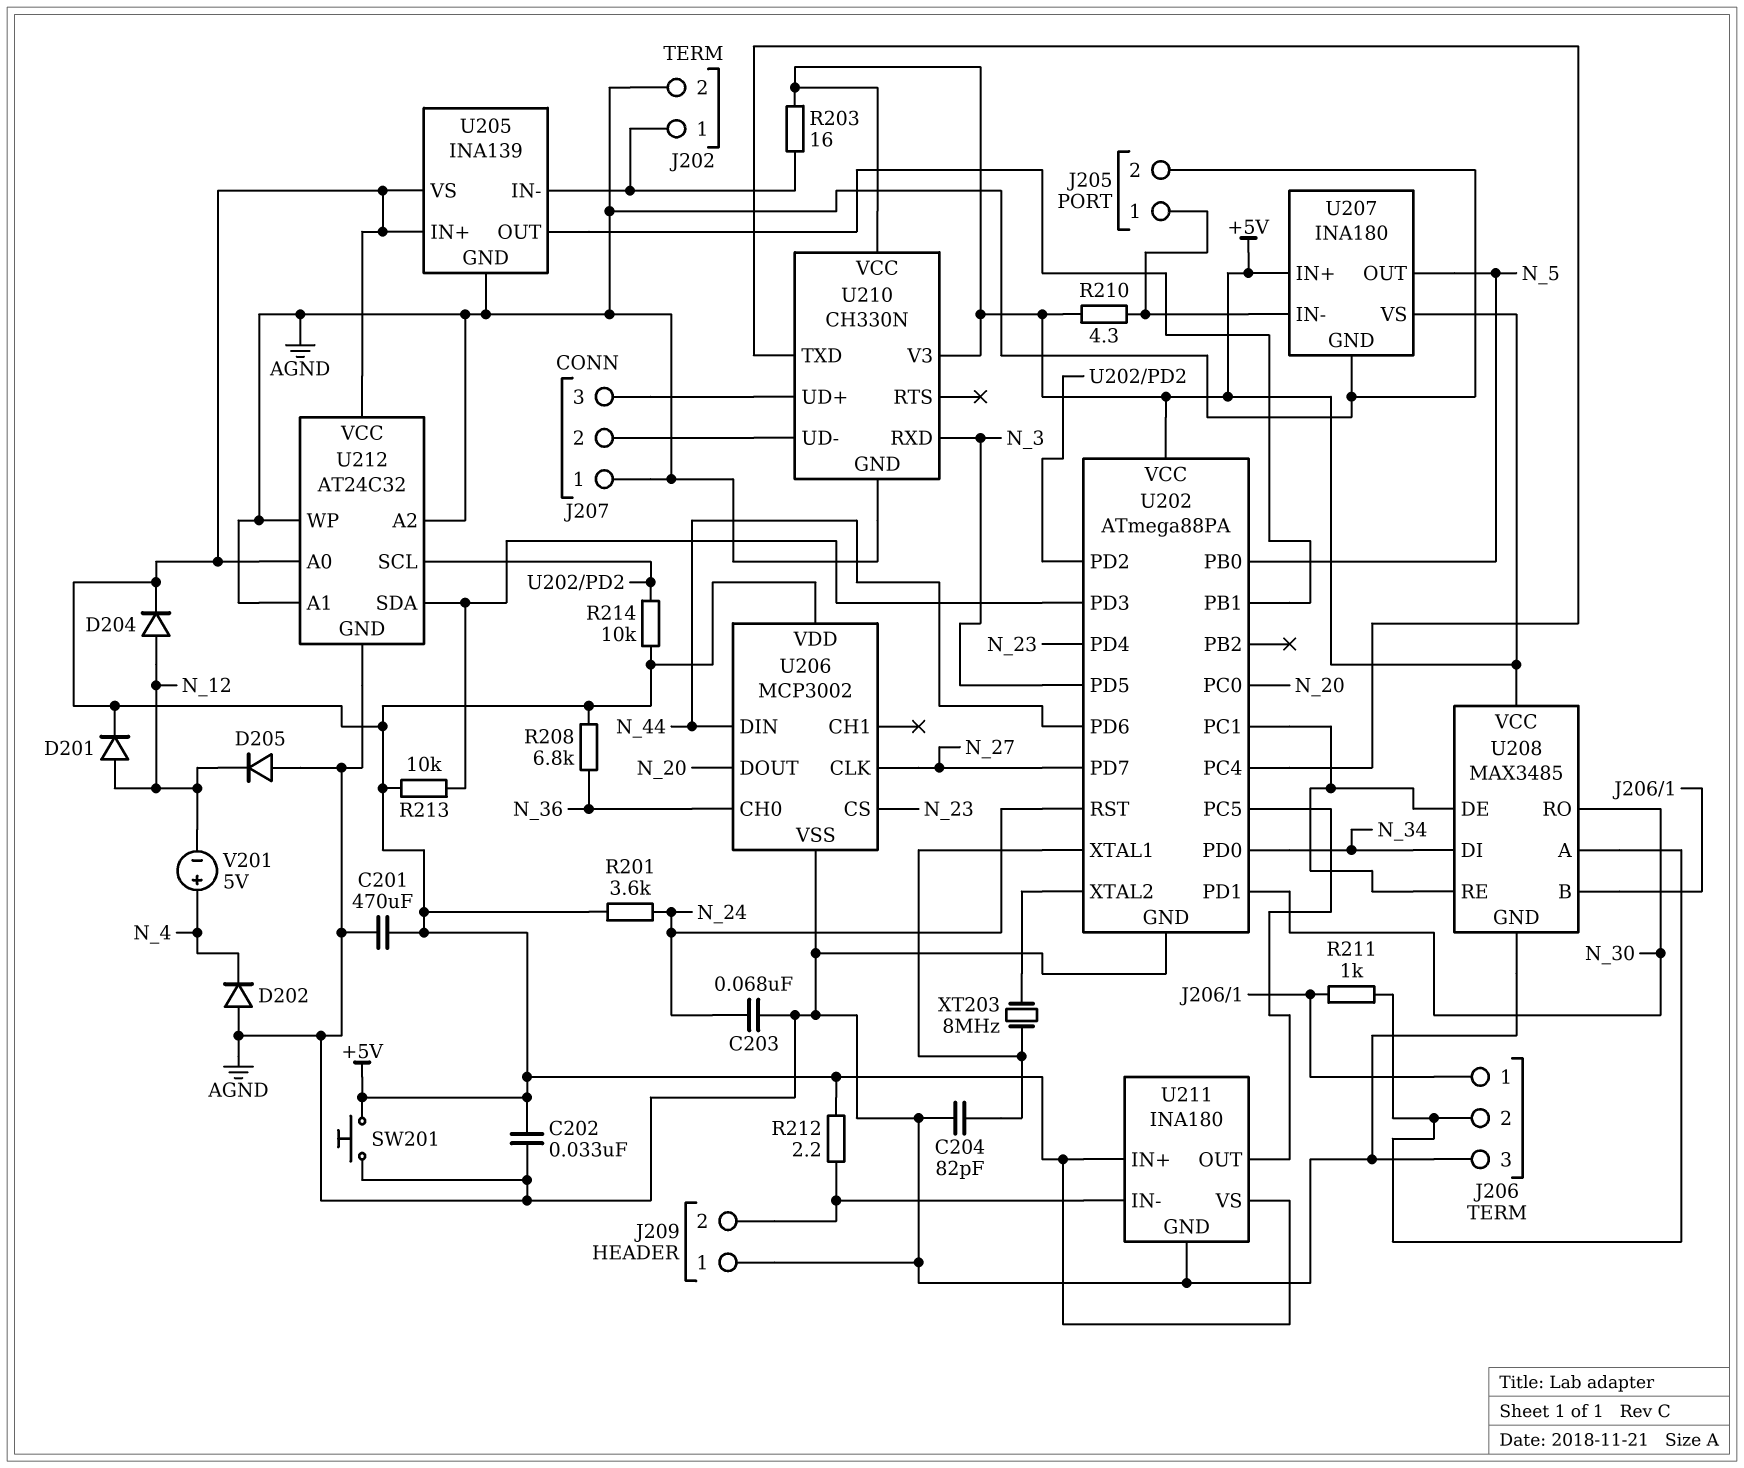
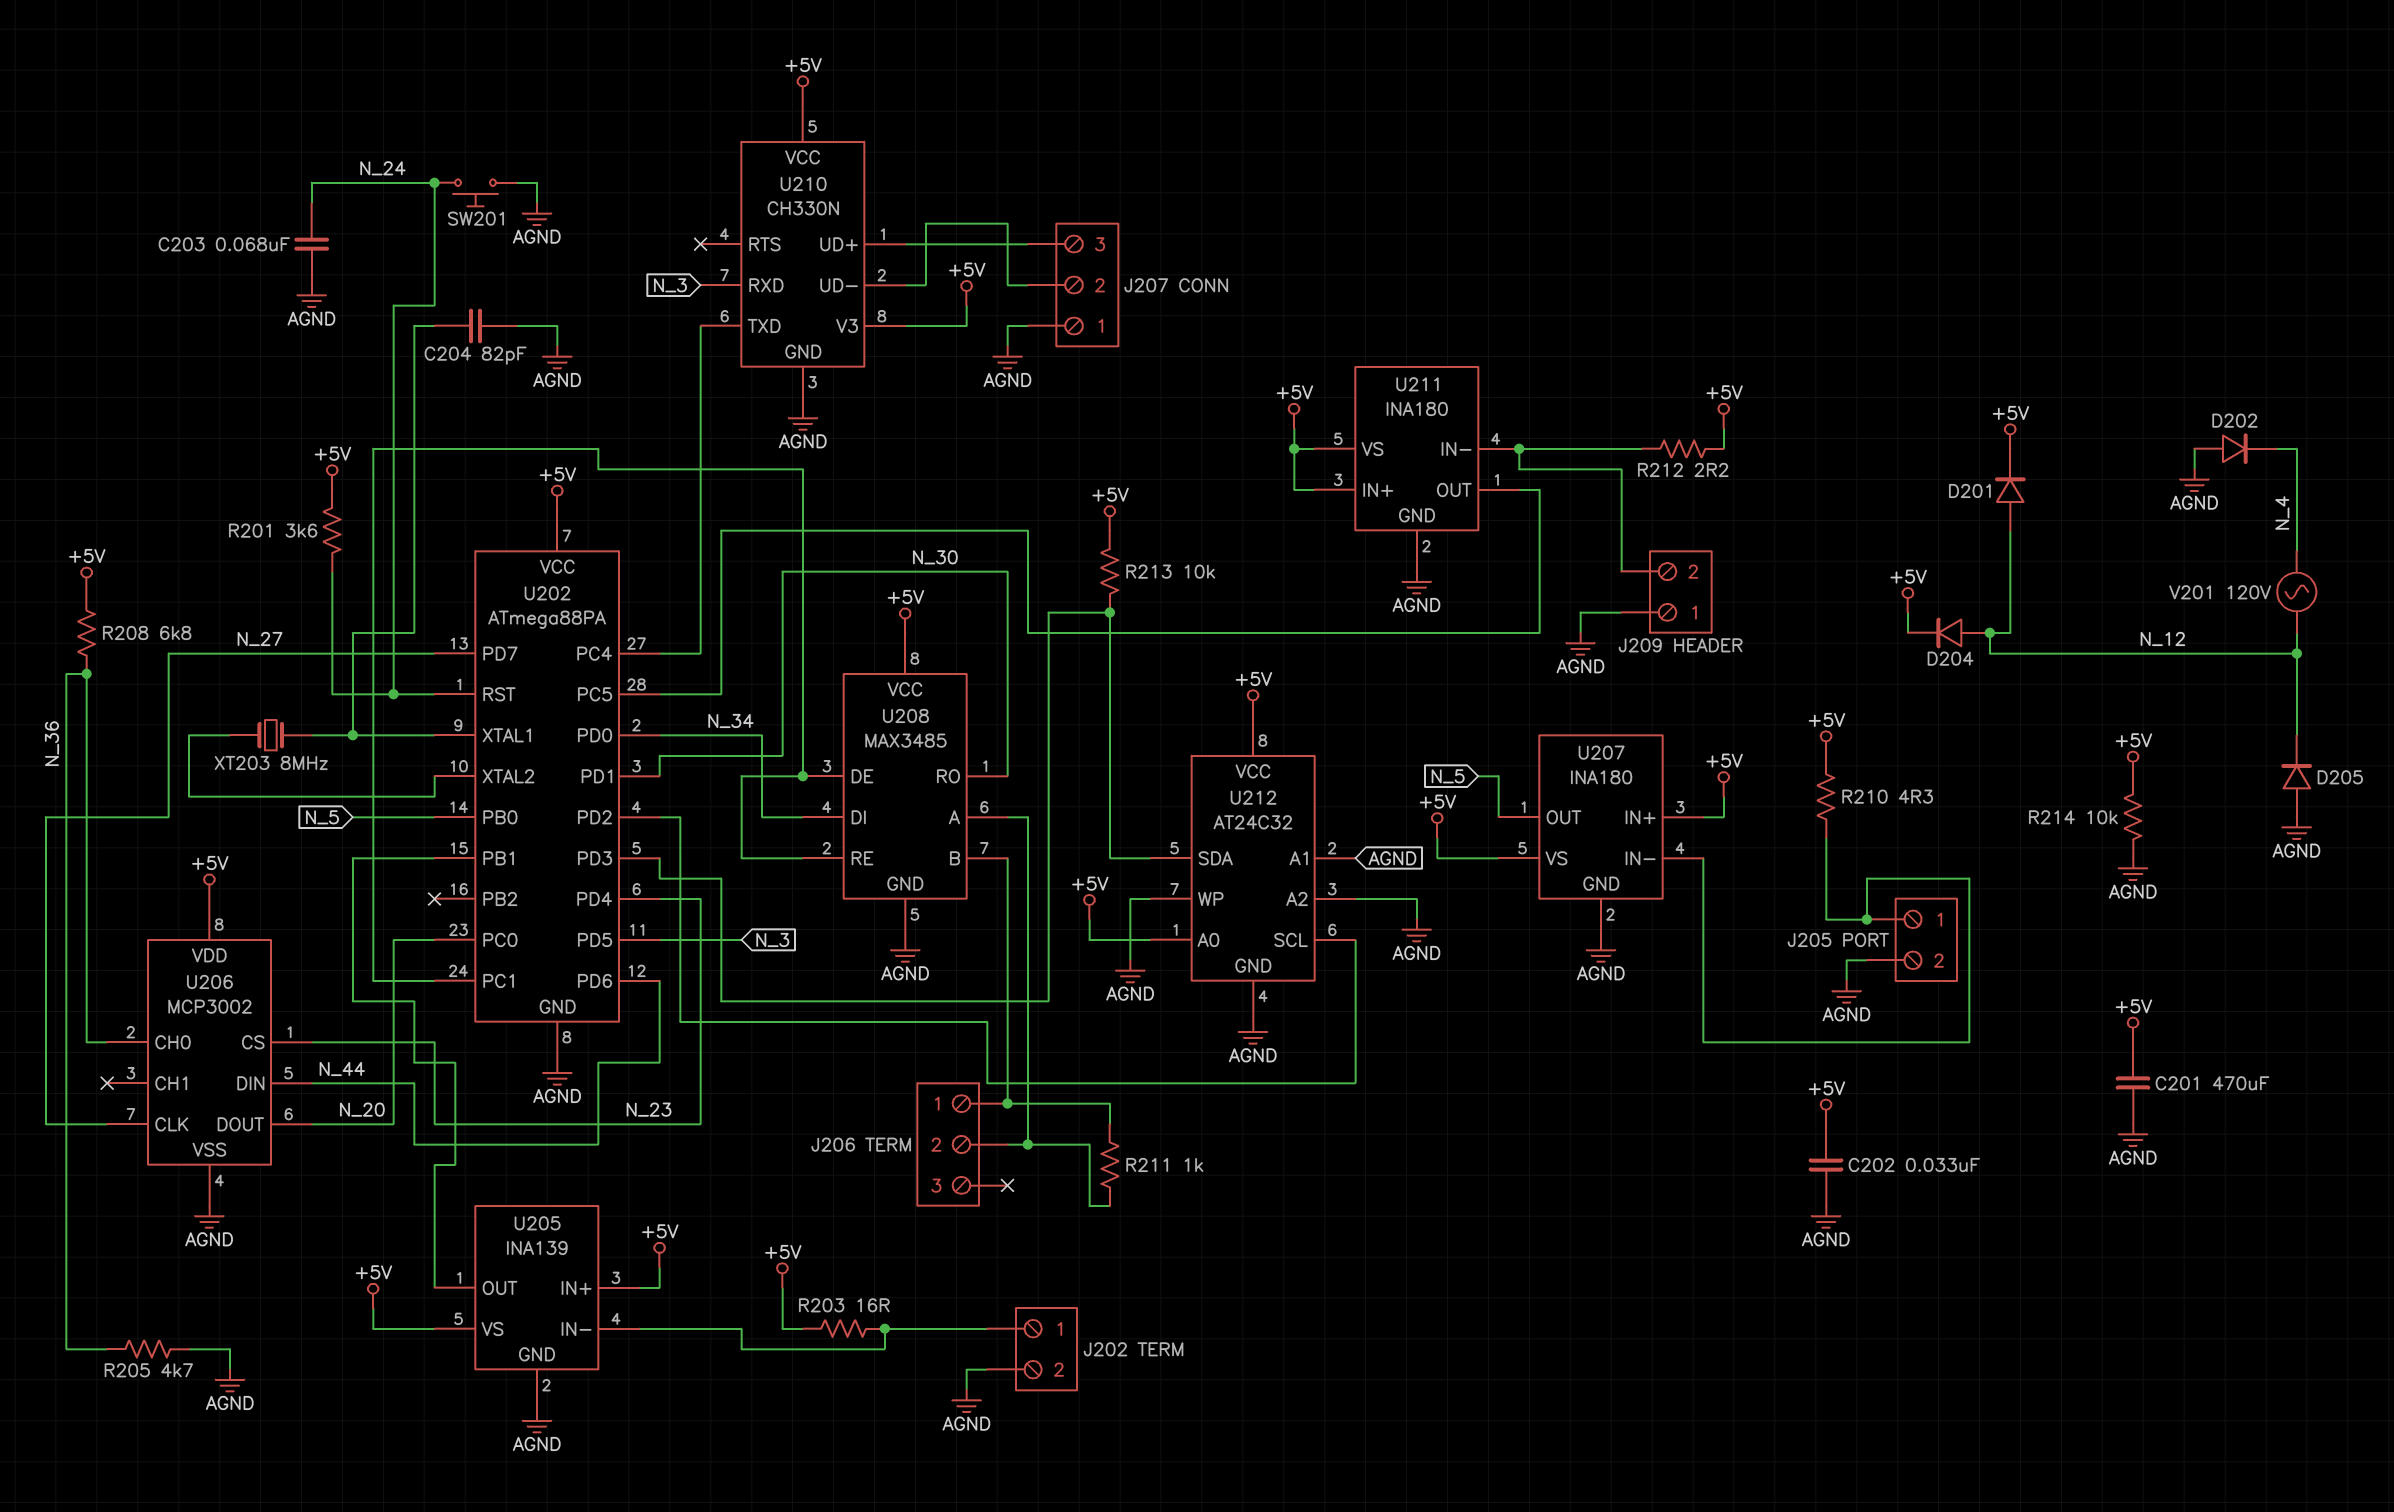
J206 pin 3: AGND -> none
R205: none -> 4.7k (AGND, N_36)
R214: 10k (+5V, U202/PD2) -> 10k (+5V, AGND)
SW201: button (+5V, AGND) -> button (AGND, N_24)
V201: 5V (plus N_4, minus N_12) -> AC 120V (N_4, N_12)

